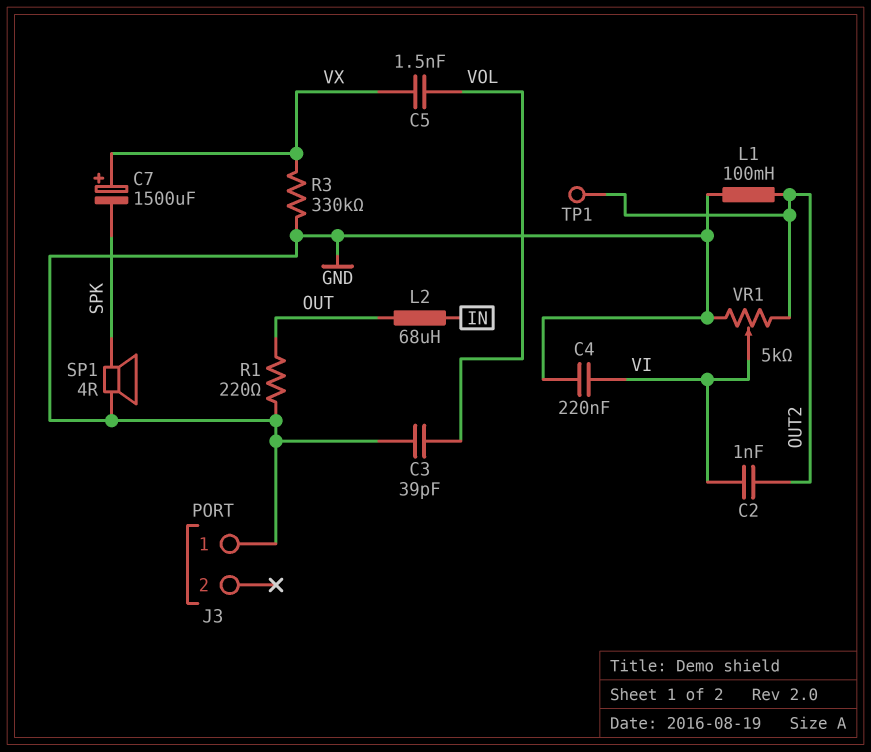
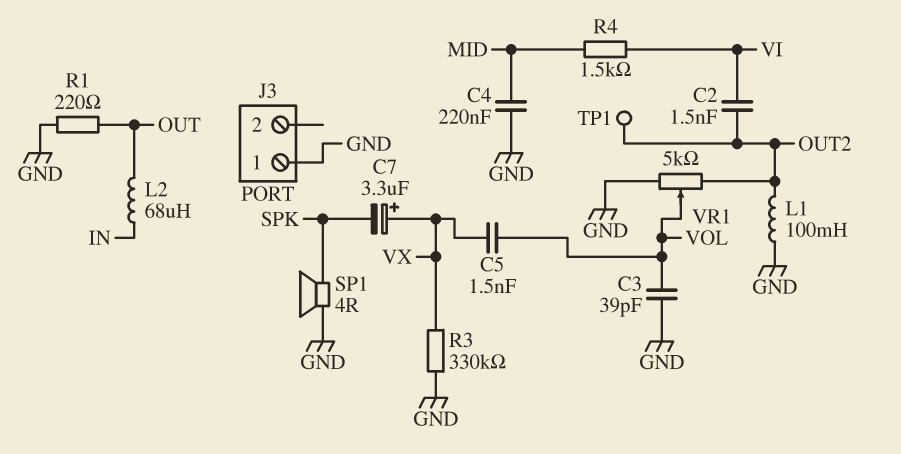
C2: 1nF (OUT2, VI) -> 1.5nF (OUT2, VI)
C4: 220nF (GND, VI) -> 220nF (GND, MID)
C7: 1500uF (plus VX, minus SPK) -> 3.3uF (plus VX, minus SPK)
R4: none -> 1.5k (MID, VI)
VR1: 5k (GND, OUT2, wiper VI) -> 5k (GND, OUT2, wiper VOL)

